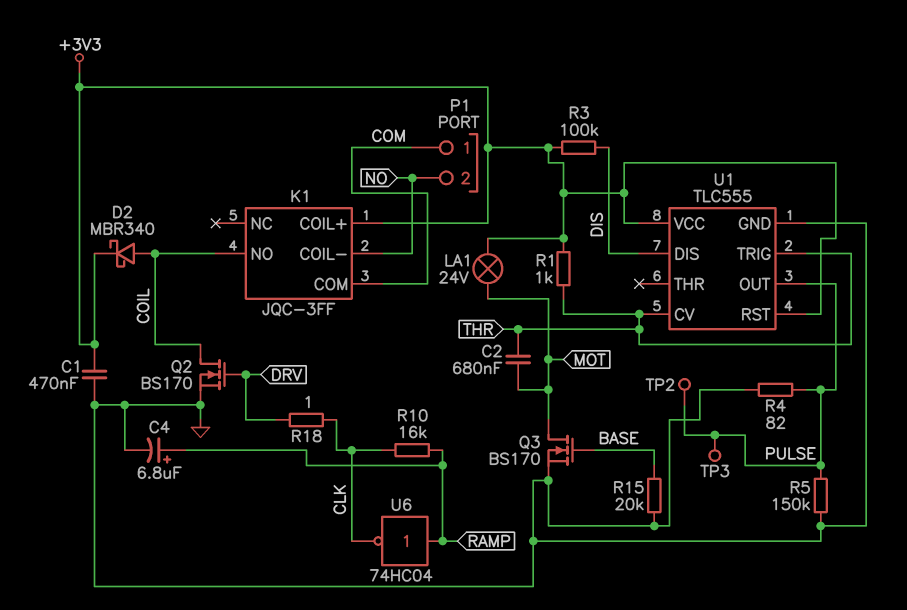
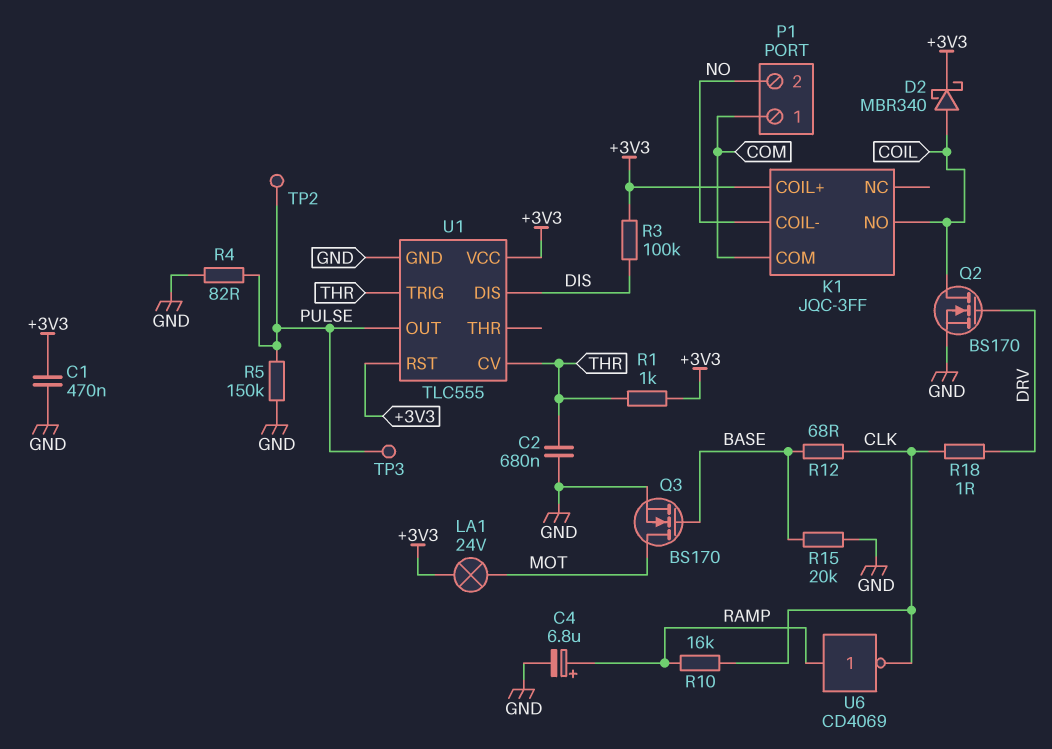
C2: 680nF (MOT, THR) -> 680nF (GND, THR)
R12: none -> 68 (BASE, CLK)
U6: NOT 74HC04 (in RAMP, out CLK) -> NOT CD4069 (in RAMP, out CLK)

